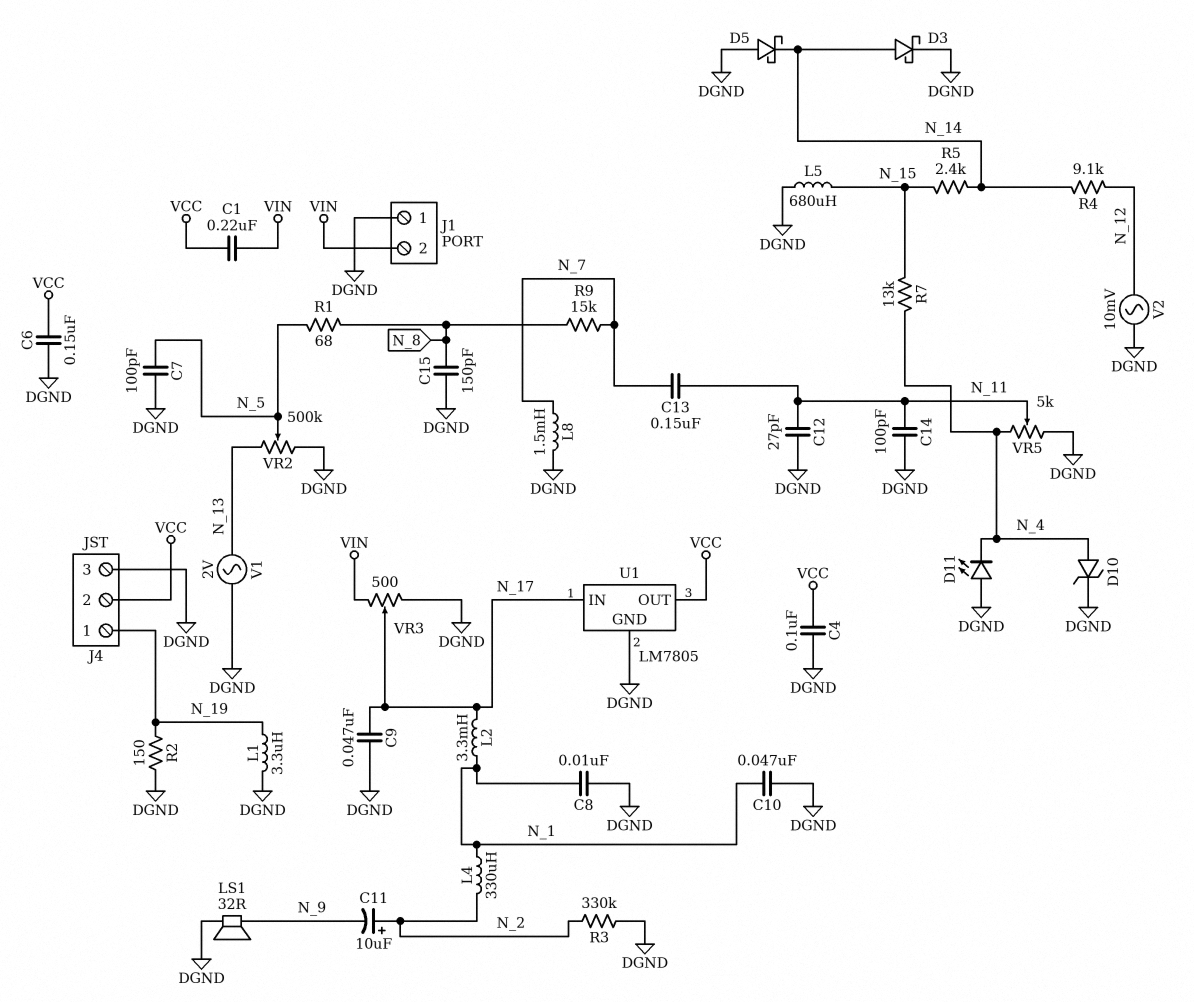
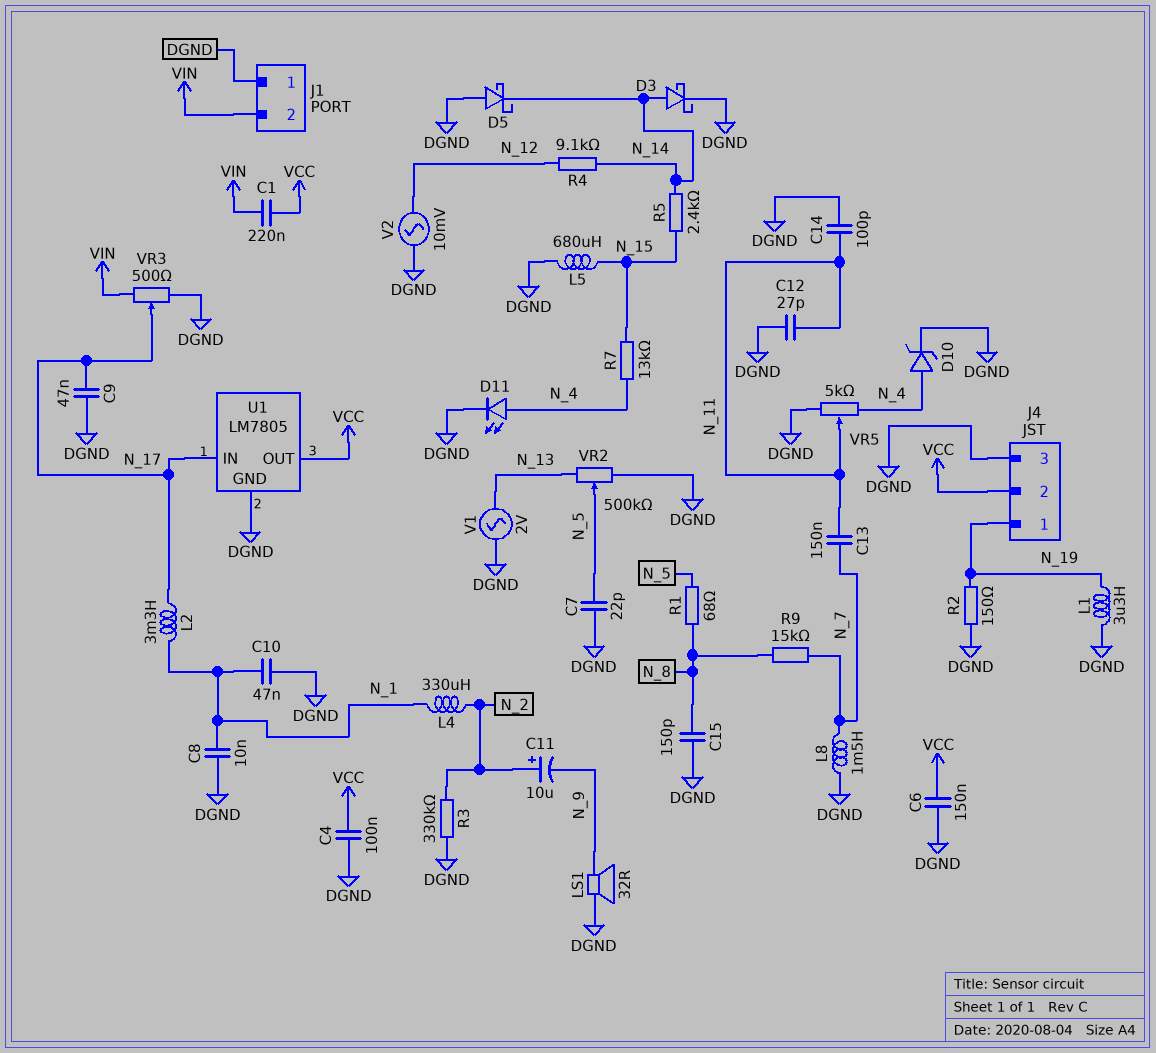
C7: 100pF (DGND, N_5) -> 22pF (DGND, N_5)
D11: LED (A DGND, K N_4) -> LED (A N_4, K DGND)

